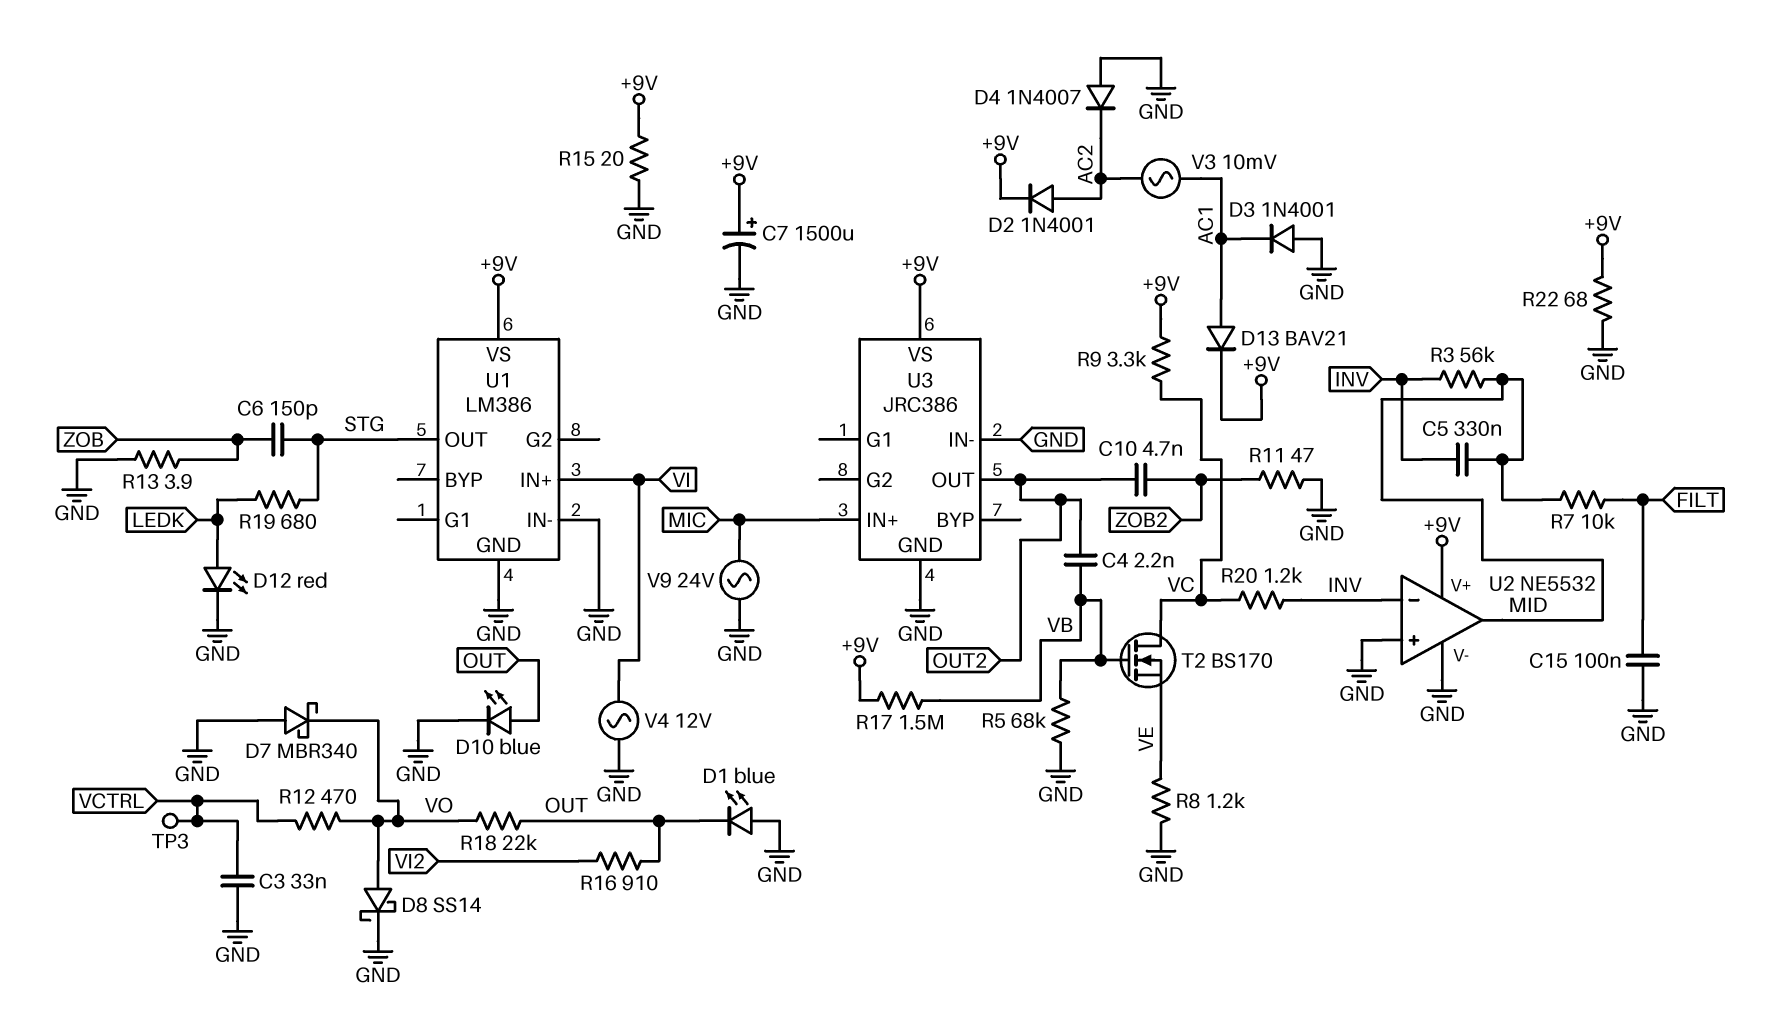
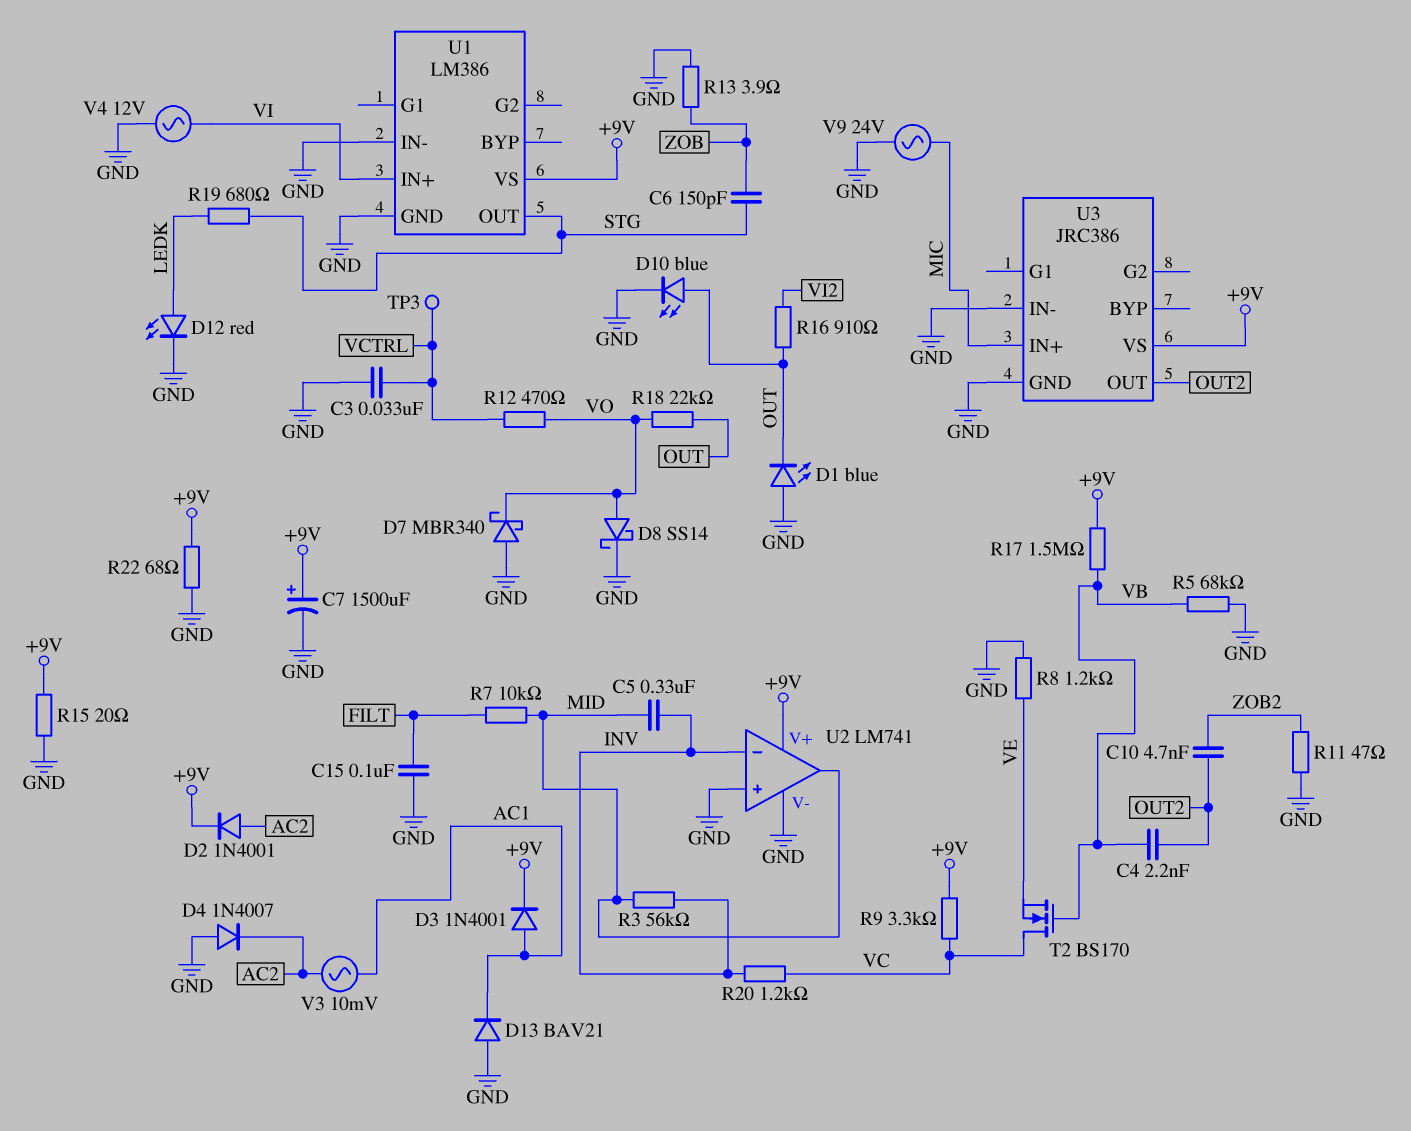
D3: diode 1N4001 (A GND, K AC1) -> diode 1N4001 (A AC1, K +9V)
D13: diode BAV21 (A AC1, K +9V) -> diode BAV21 (A GND, K AC1)
U2: NE5532 -> LM741

